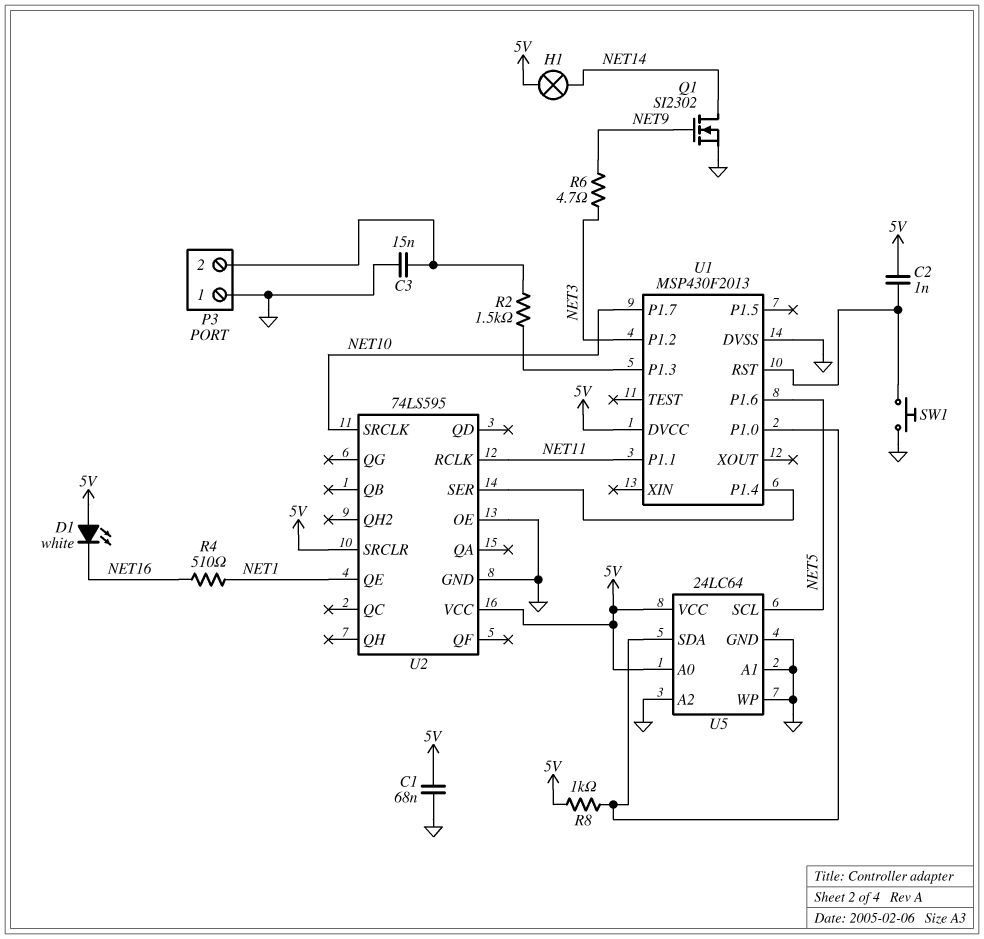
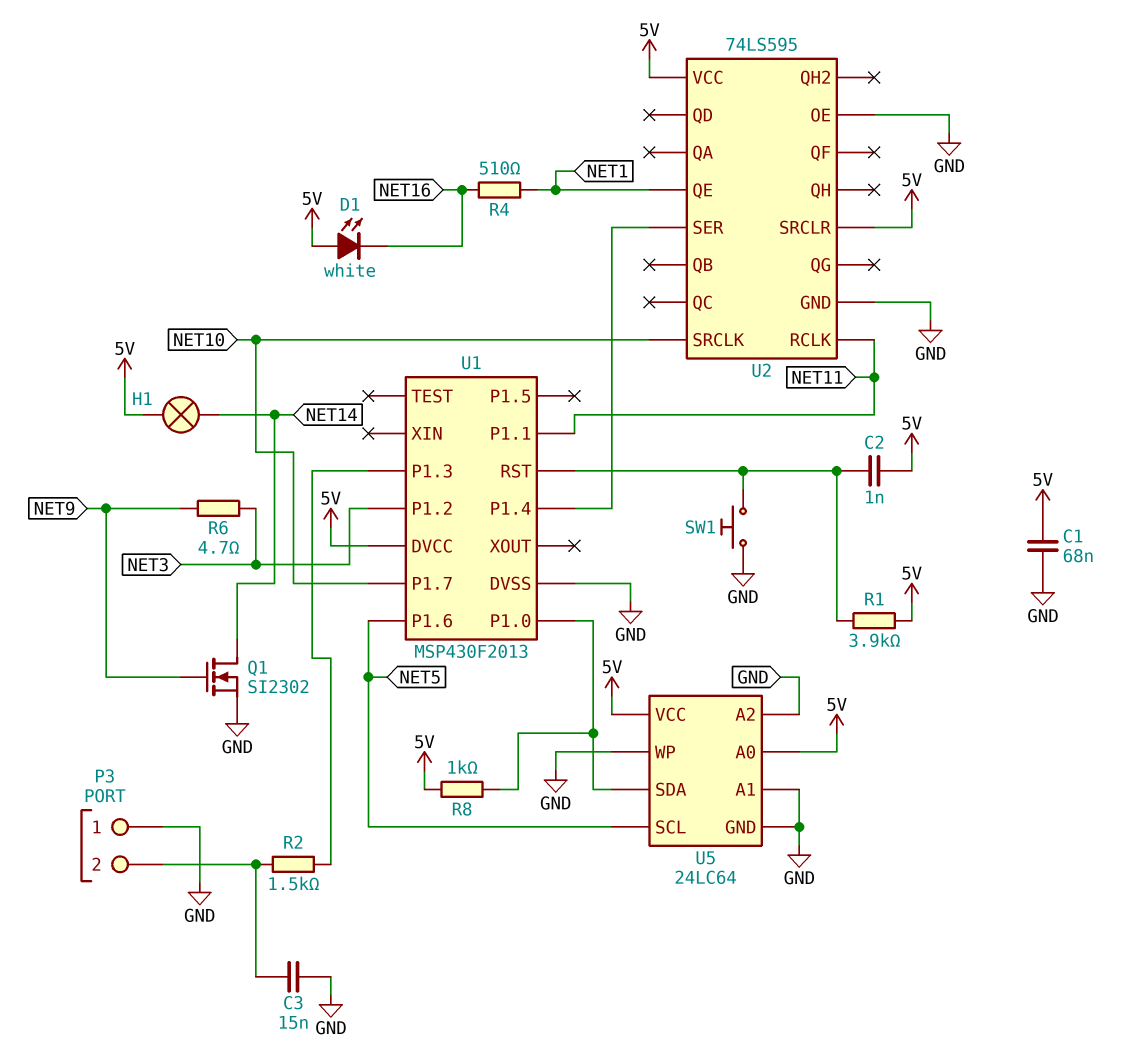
R1: none -> 3.9k (5V, U1/RST)

